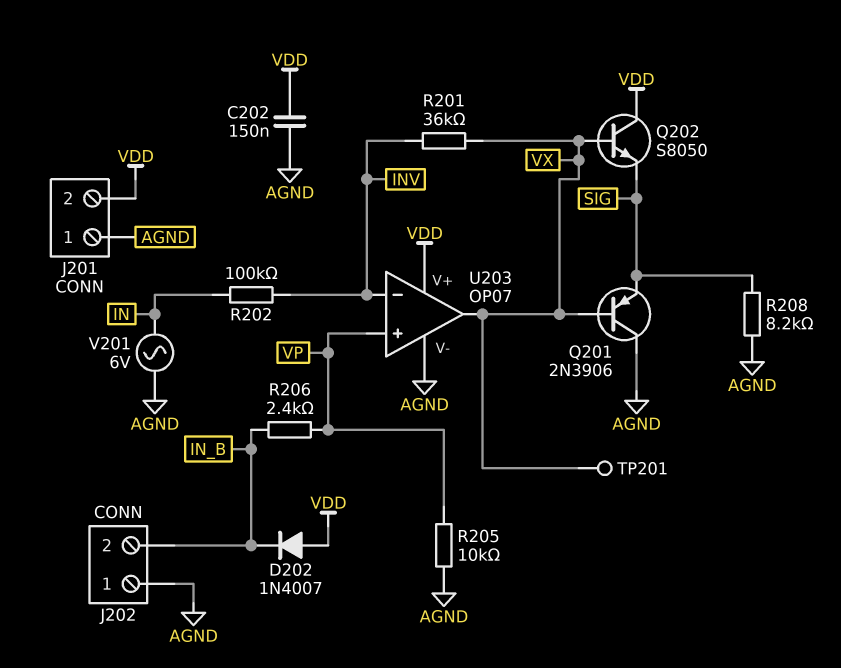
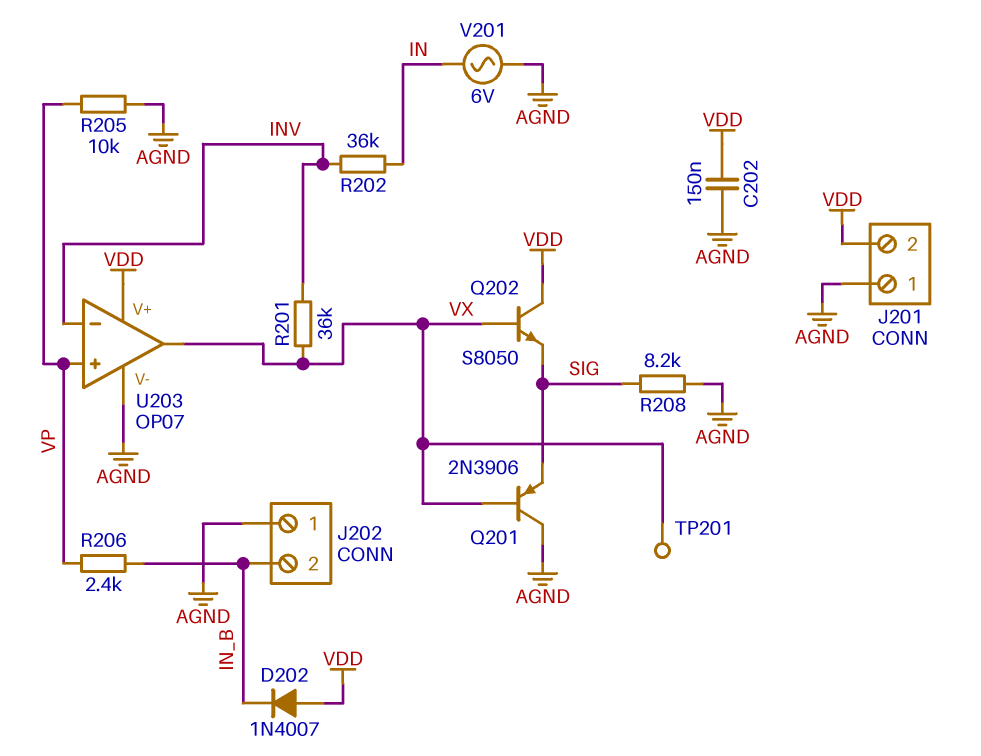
R202: 100k (IN, INV) -> 36k (IN, INV)

